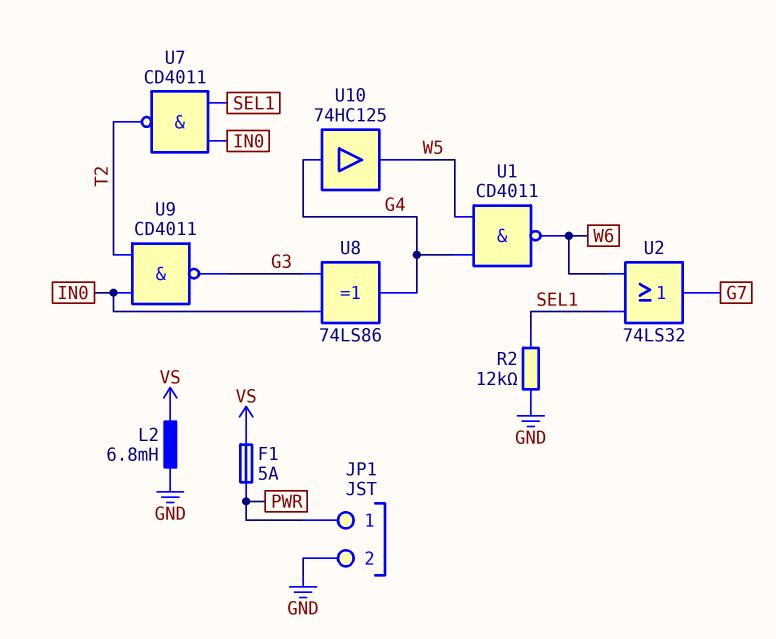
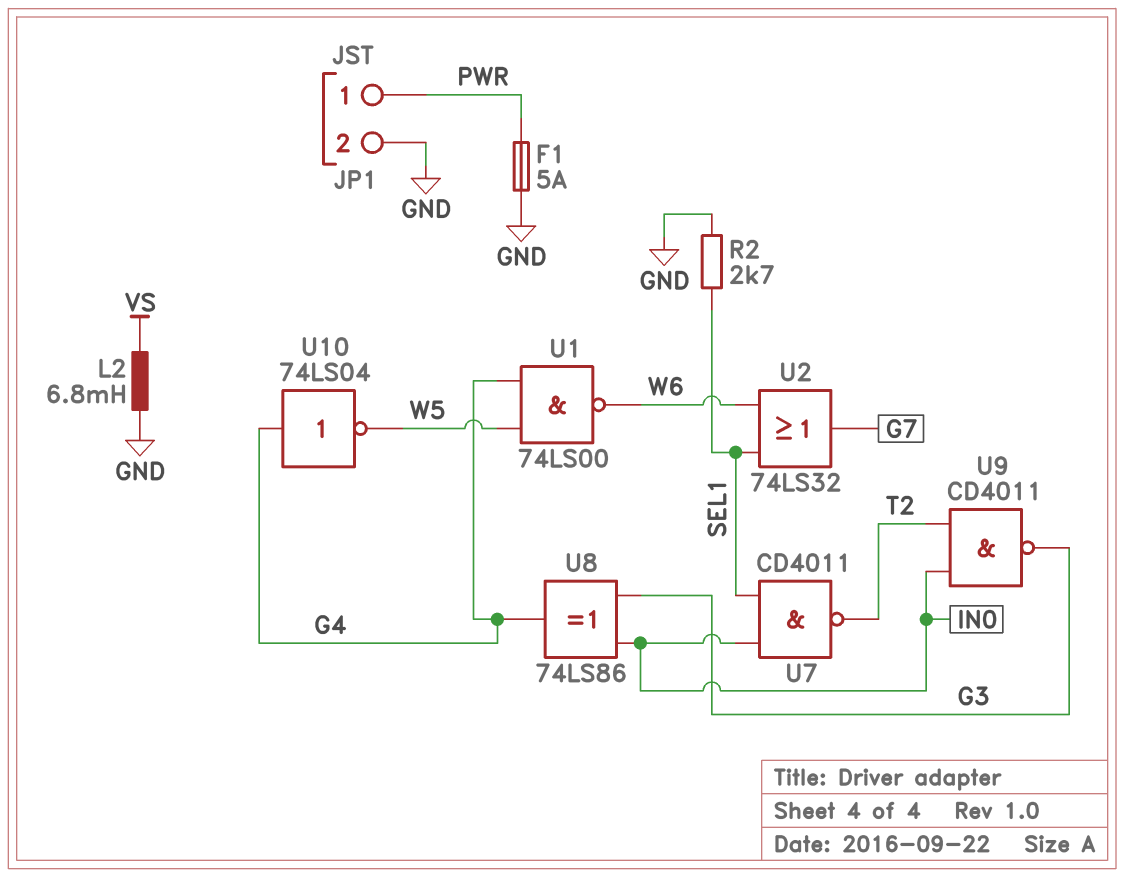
F1: 5A (PWR, VS) -> 5A (GND, PWR)
R2: 12k (GND, SEL1) -> 2.7k (GND, SEL1)
U1: NAND CD4011 (in G4, in W5, out W6) -> NAND 74LS00 (in G4, in W5, out W6)
U10: buffer 74HC125 (in G4, out W5) -> NOT 74LS04 (in G4, out W5)

